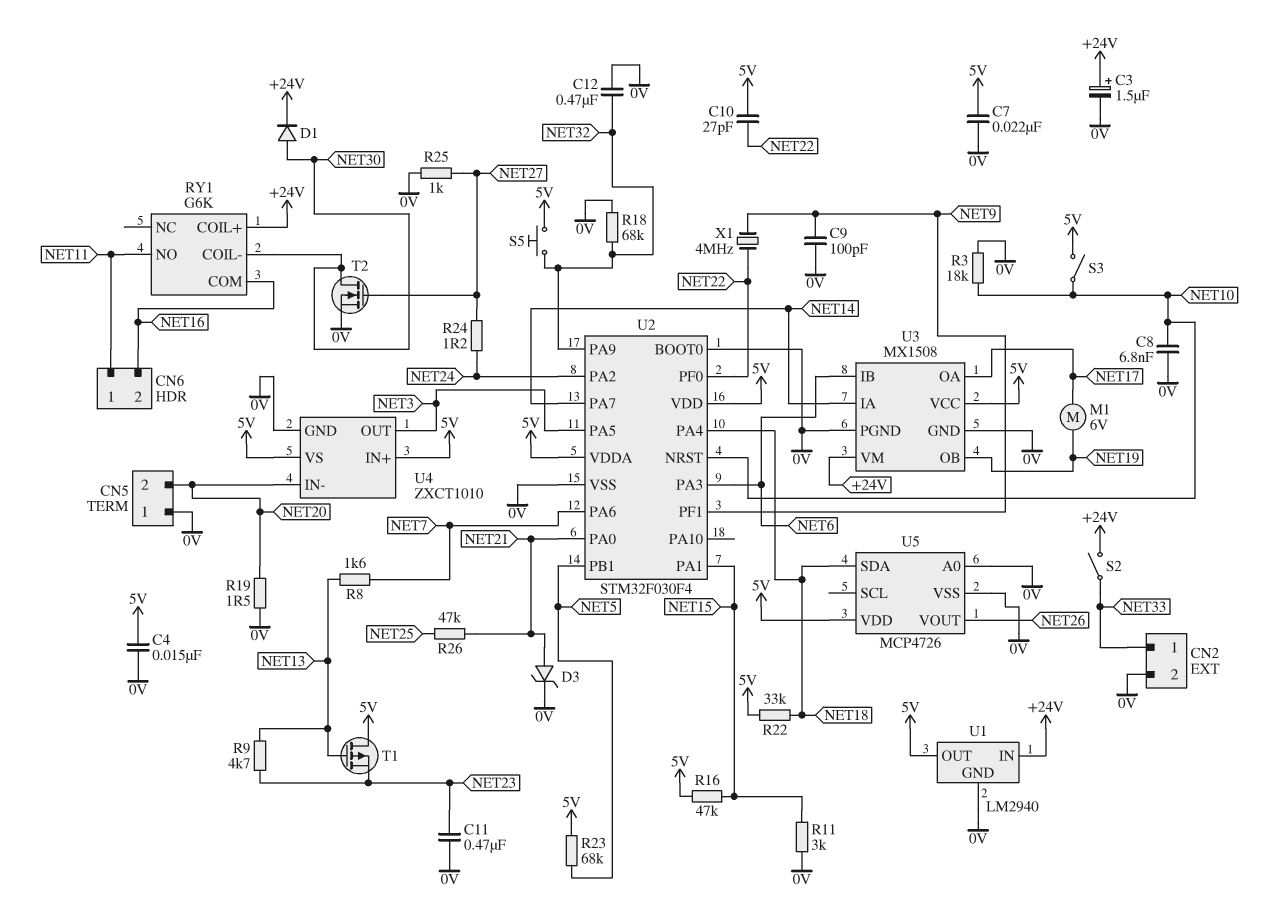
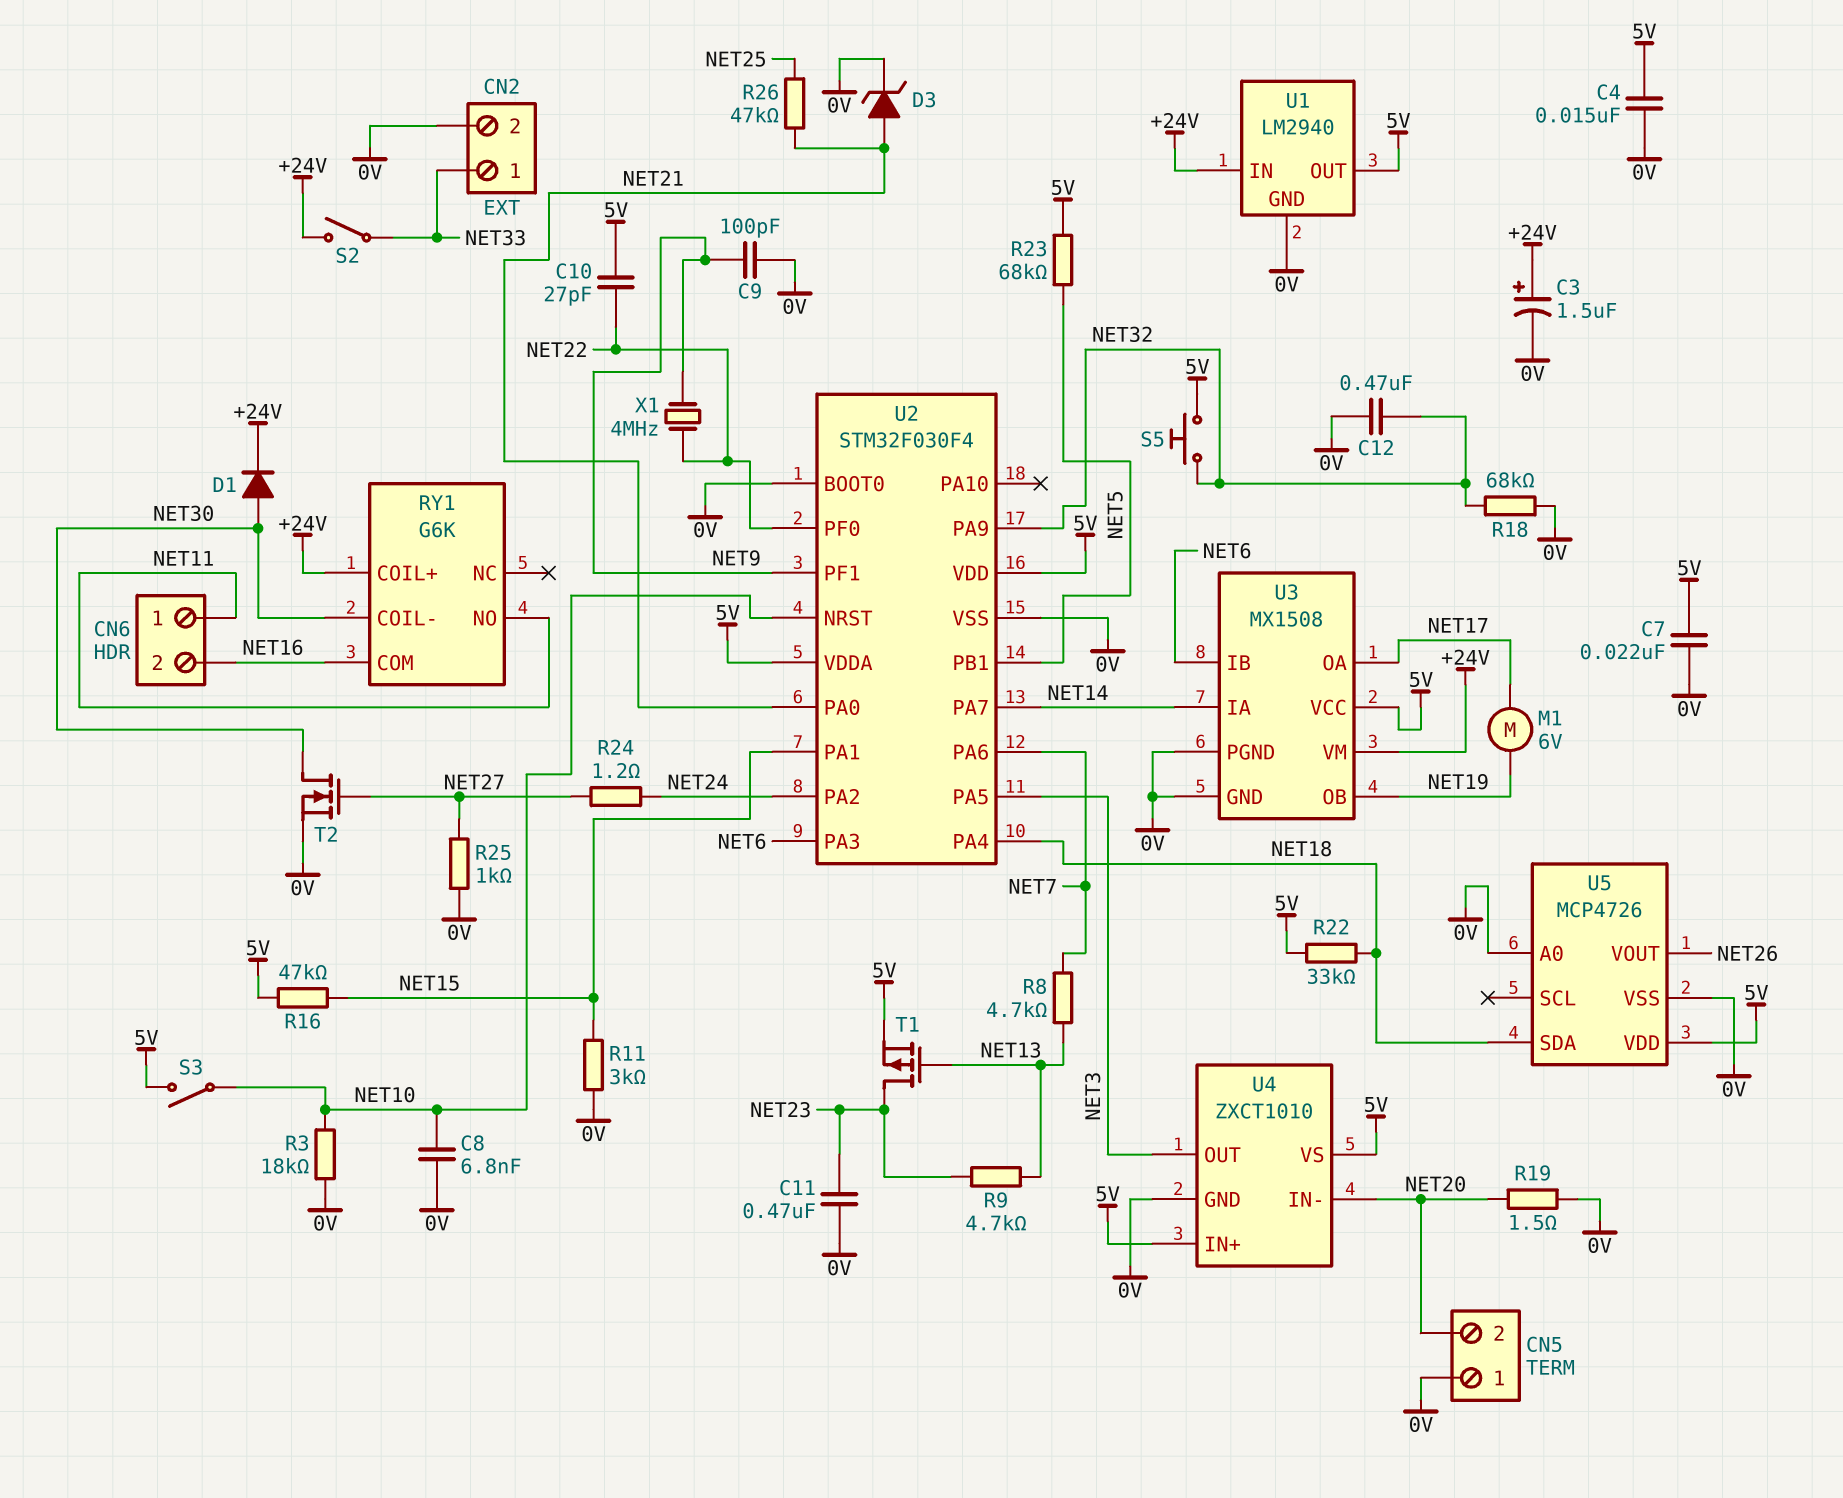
R8: 1.6k (NET7, NET13) -> 4.7k (NET7, NET13)
T1: PMOS (G NET13, D 5V, S NET23) -> PMOS (G NET13, D NET23, S 5V)

